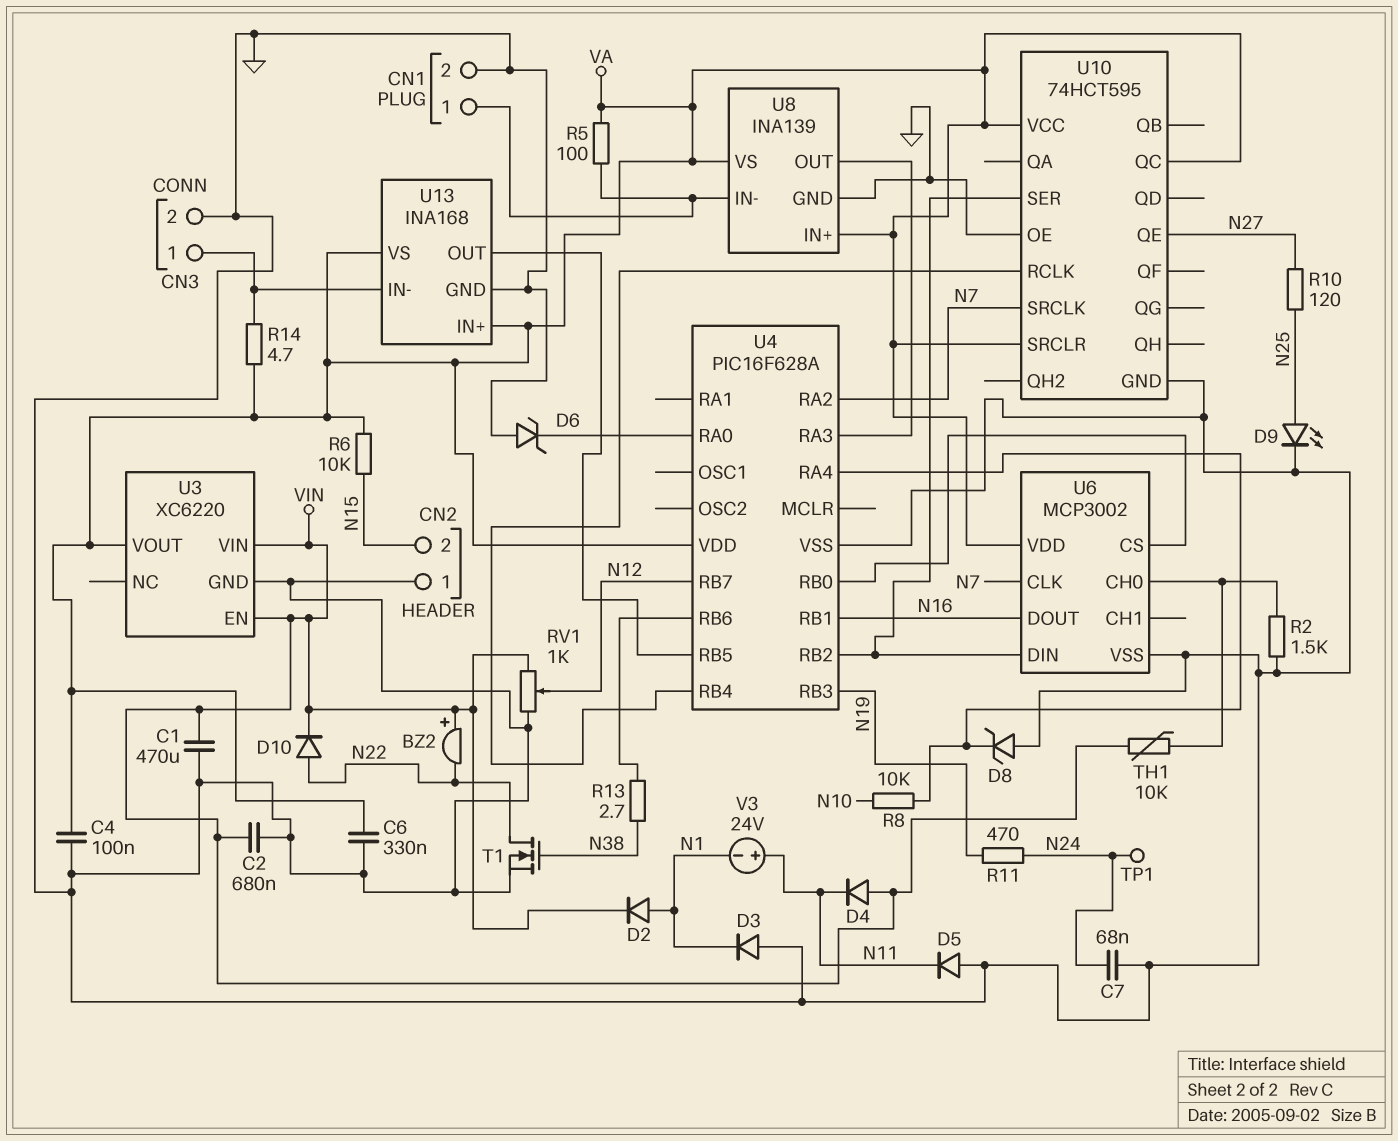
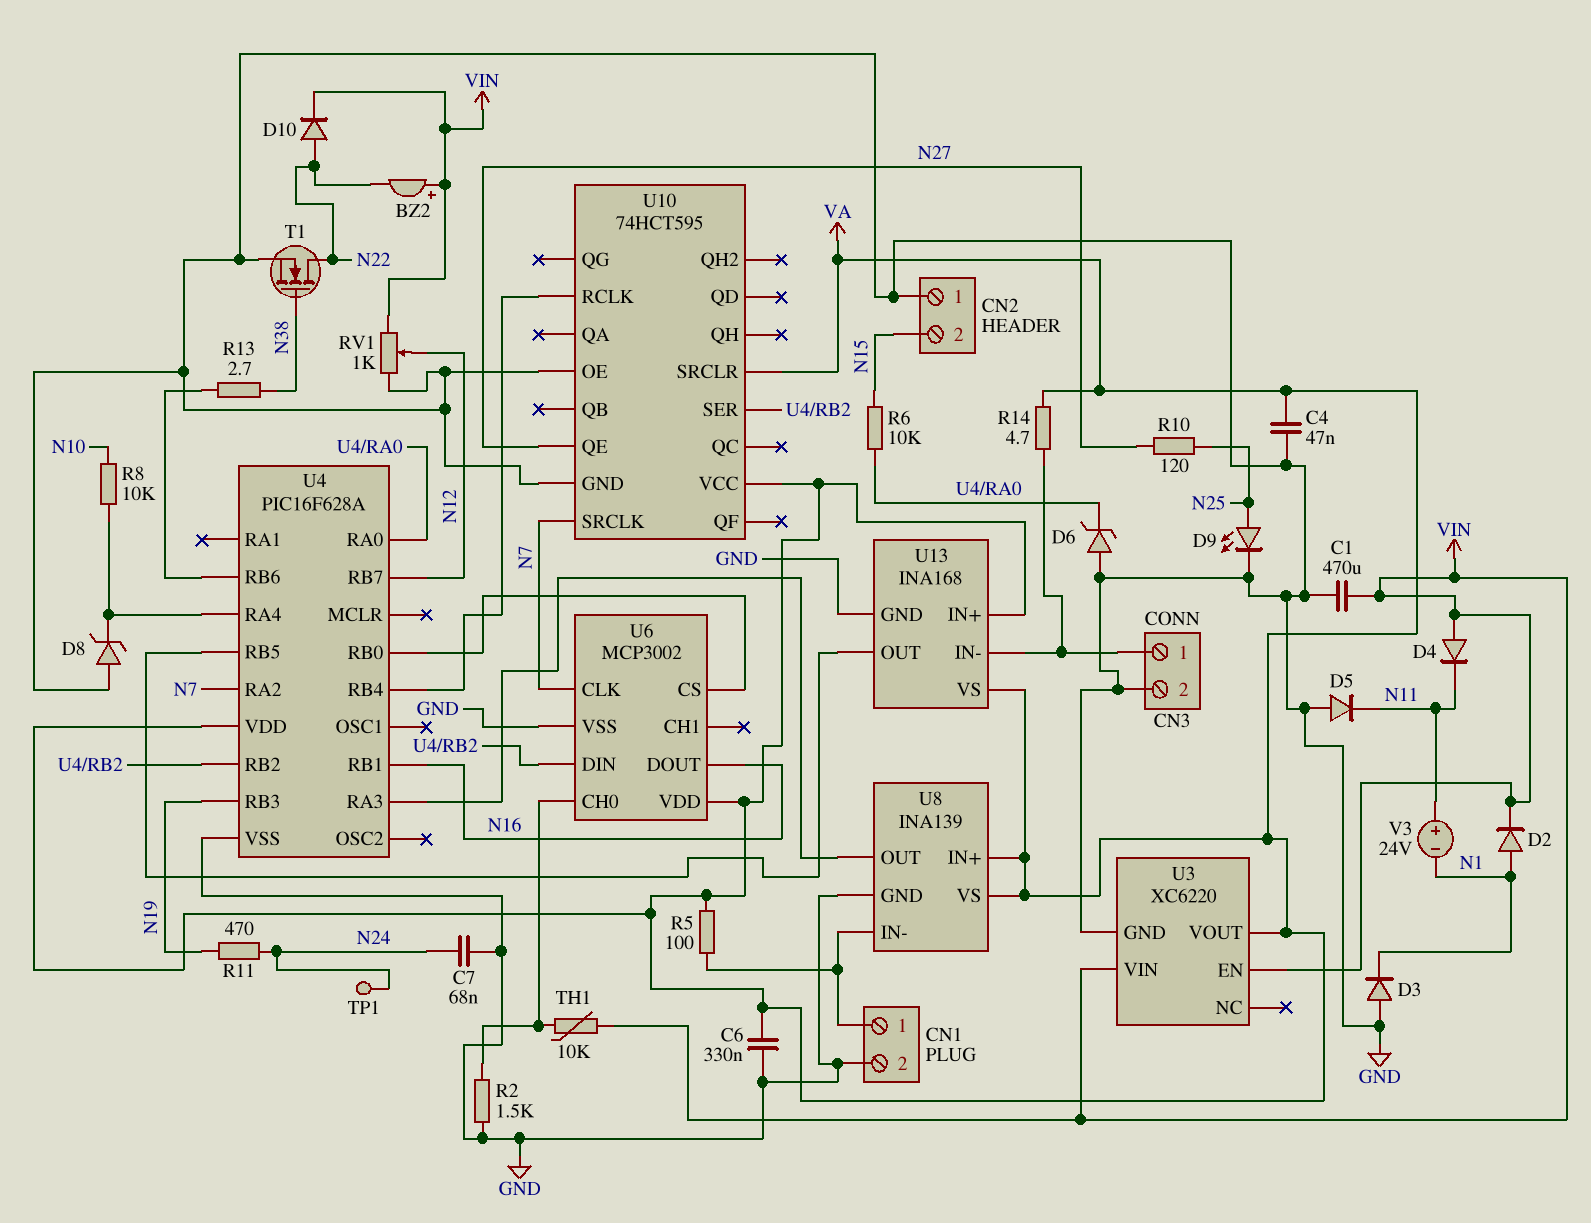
C2: 680nF (GND, VIN) -> none
C4: 100nF (GND, VA) -> 47nF (GND, VA)
R6: 10k (N15, VA) -> 10k (N15, U4/RA0)
U10 pin QC: VA -> none

